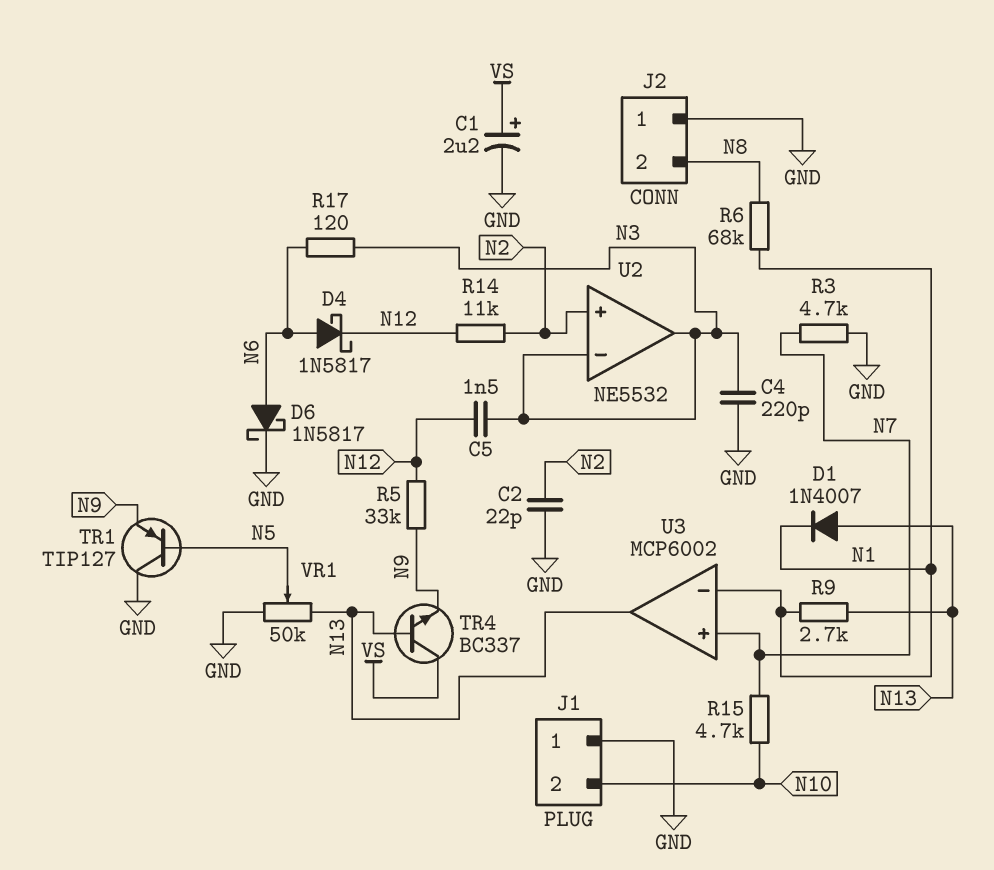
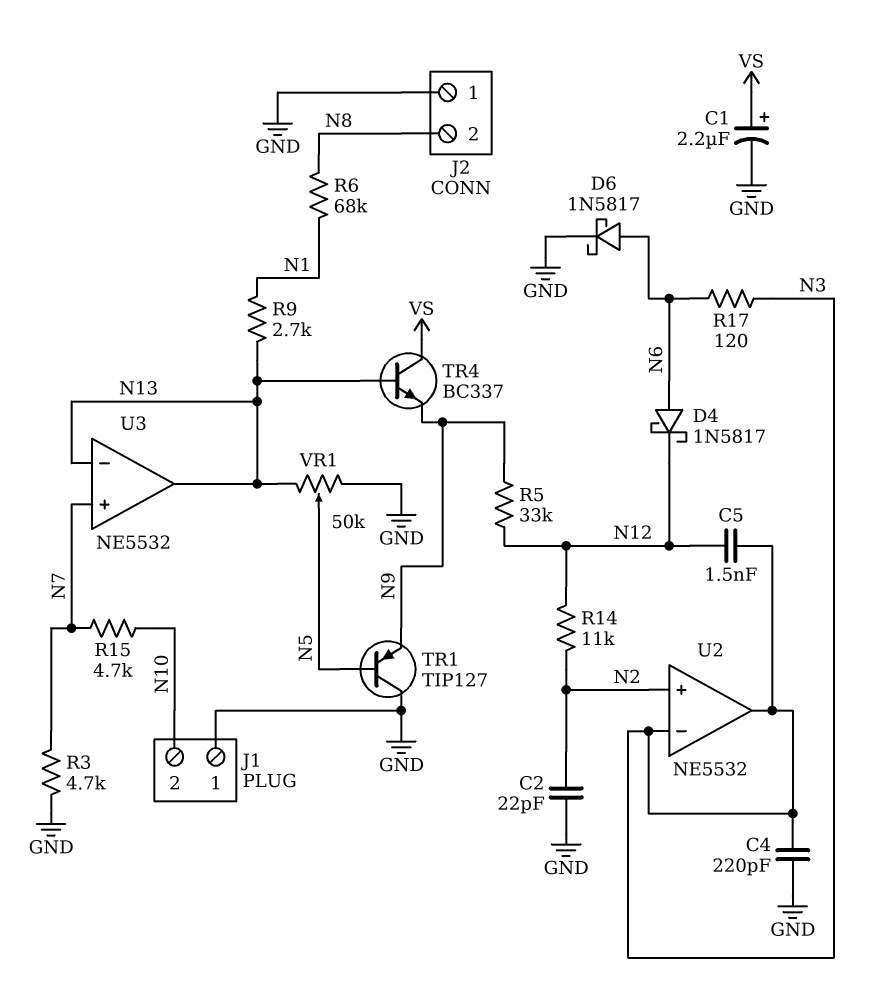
D1: diode 1N4007 (A N13, K N1) -> none
U3: MCP6002 -> NE5532
U3 pin in-: N1 -> N13

